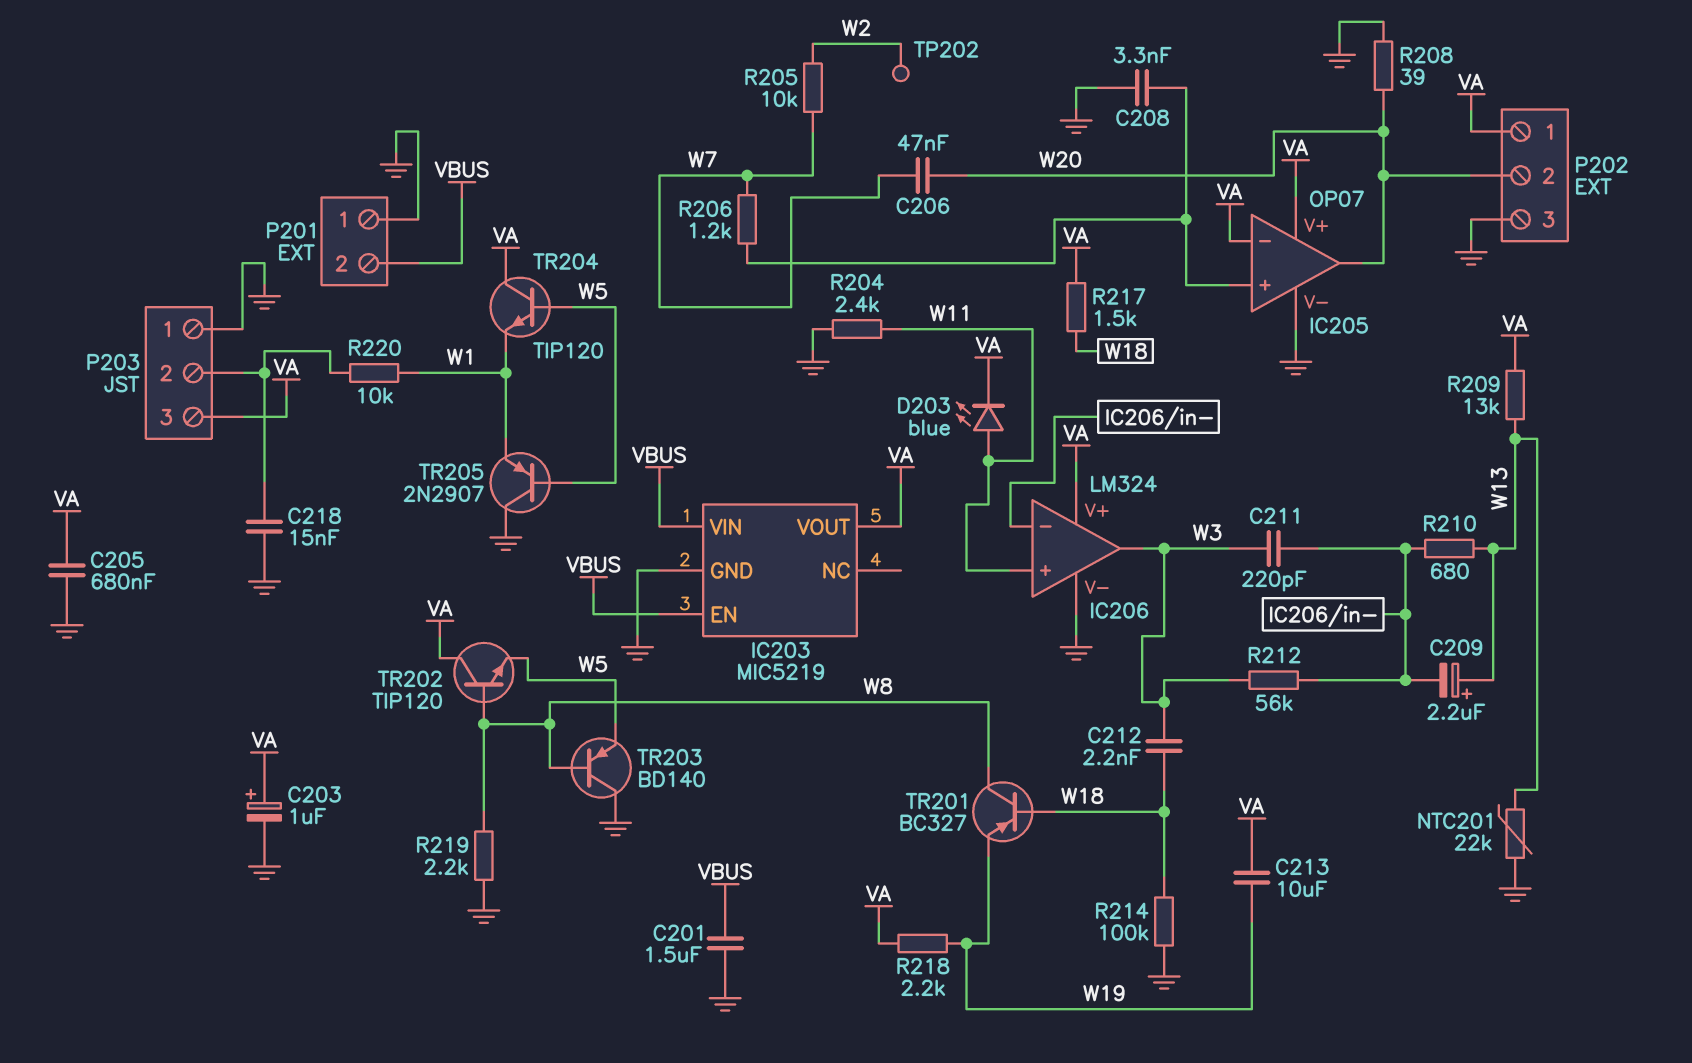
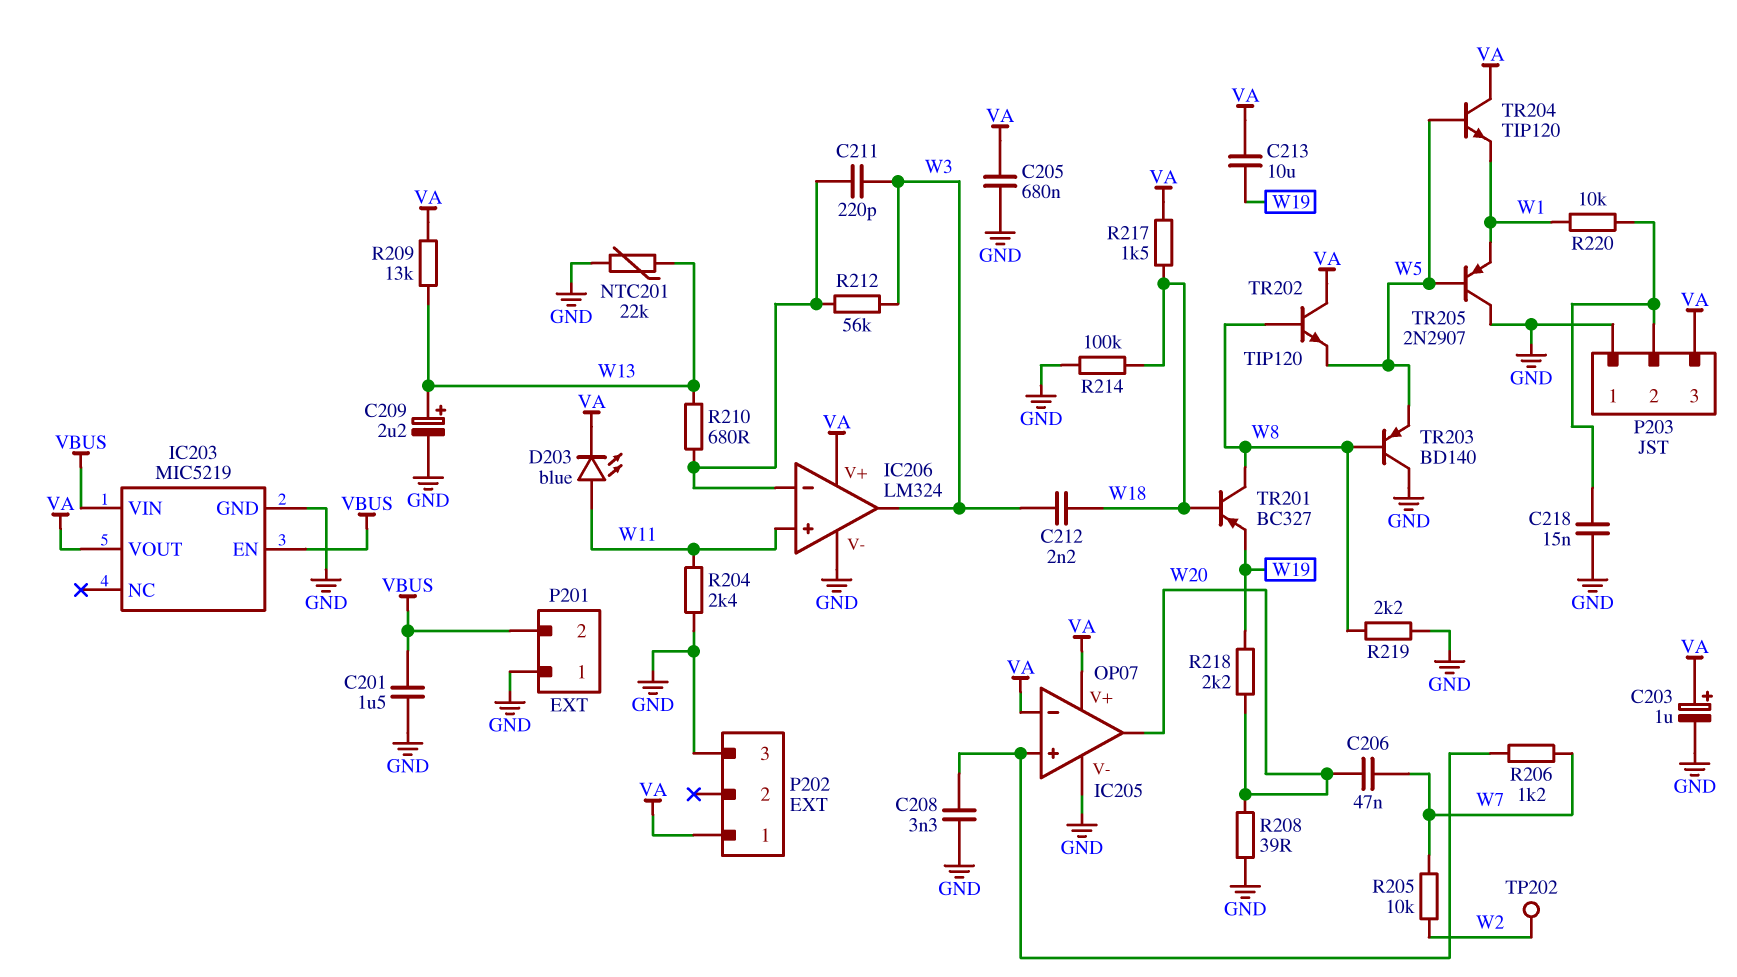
C209: 2.2uF (plus W13, minus IC206/in-) -> 2.2uF (plus W13, minus GND)
P202 pin 2: W20 -> none
R218: 2.2k (VA, W19) -> 2.2k (W19, W20)

